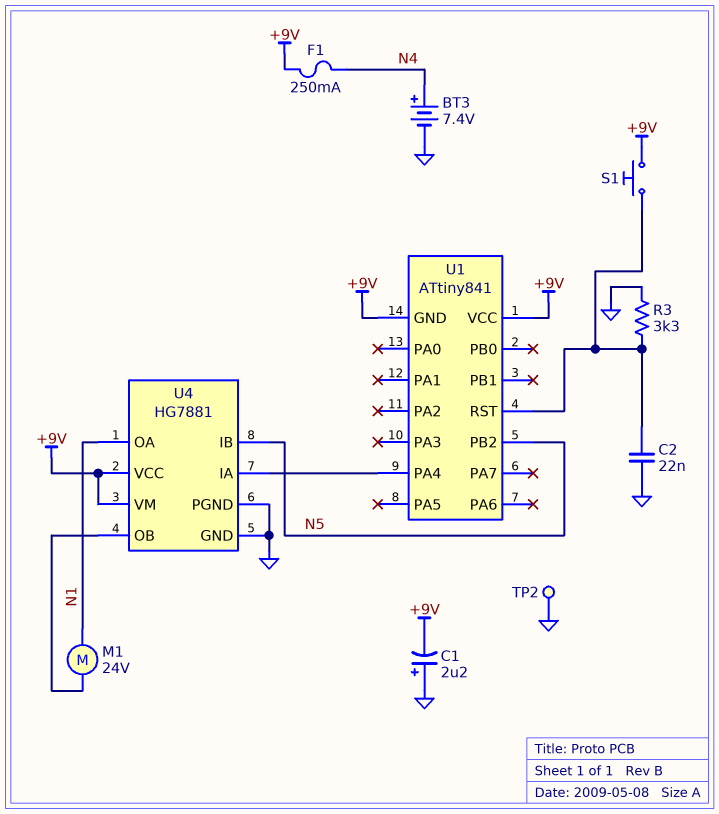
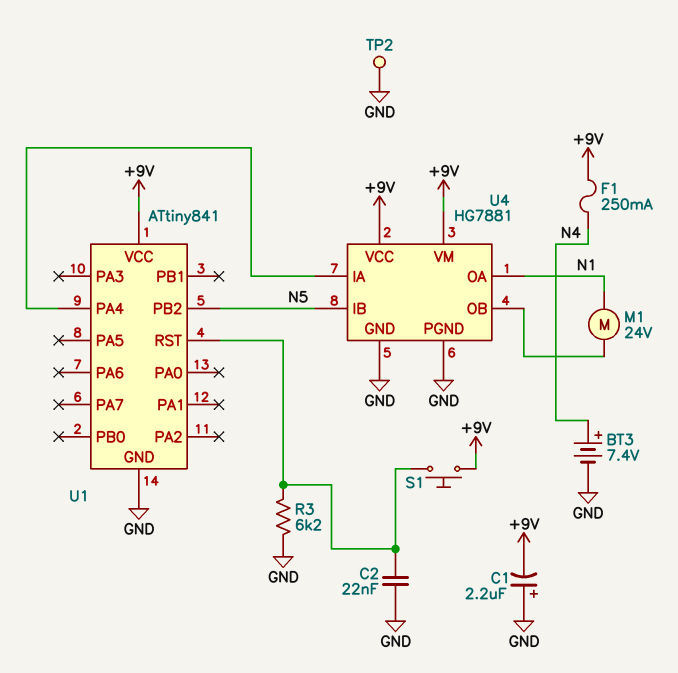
R3: 3.3k (GND, U1/RST) -> 6.2k (GND, U1/RST)
U1 pin GND: +9V -> GND

